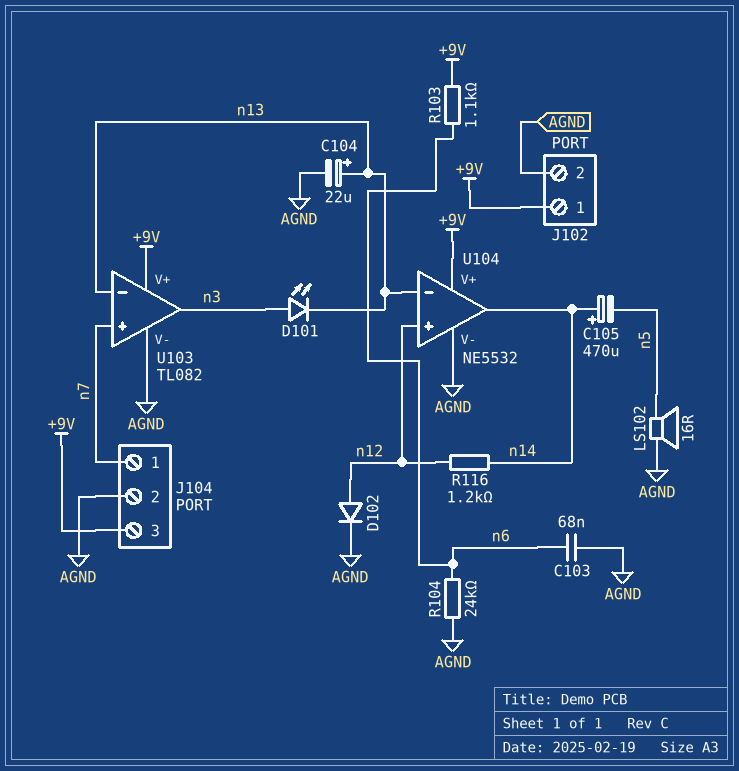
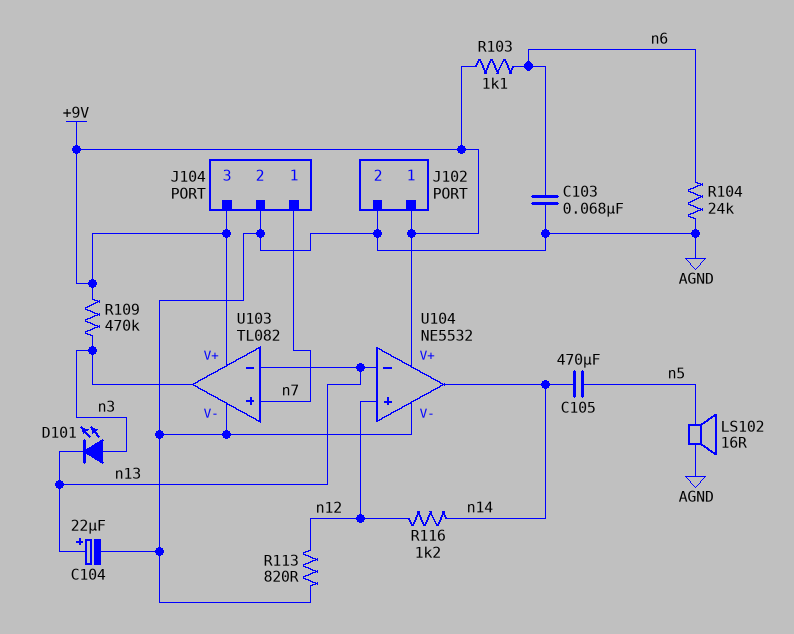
C105: 470uF (plus n14, minus n5) -> 470uF (n5, n14)
D102: diode (A n12, K AGND) -> none
R109: none -> 470k (+9V, n3)
R113: none -> 820 (AGND, n12)

